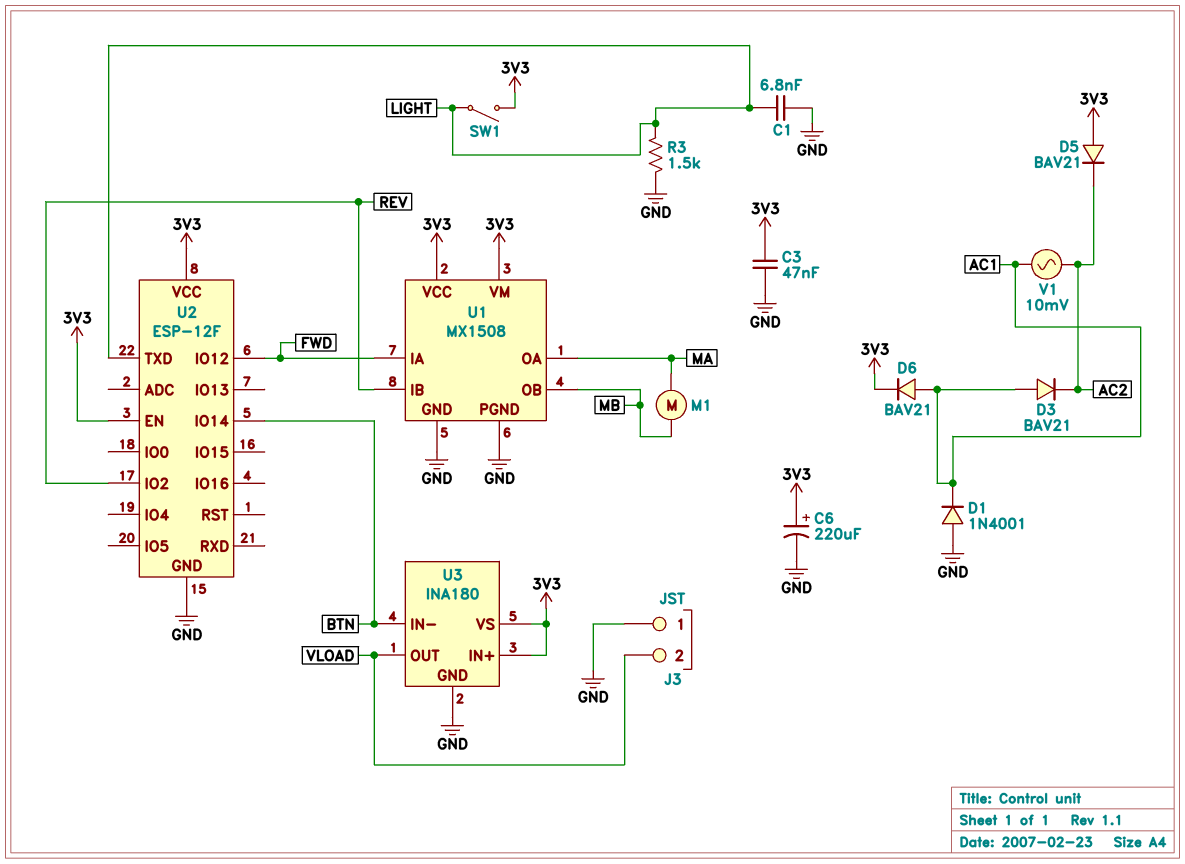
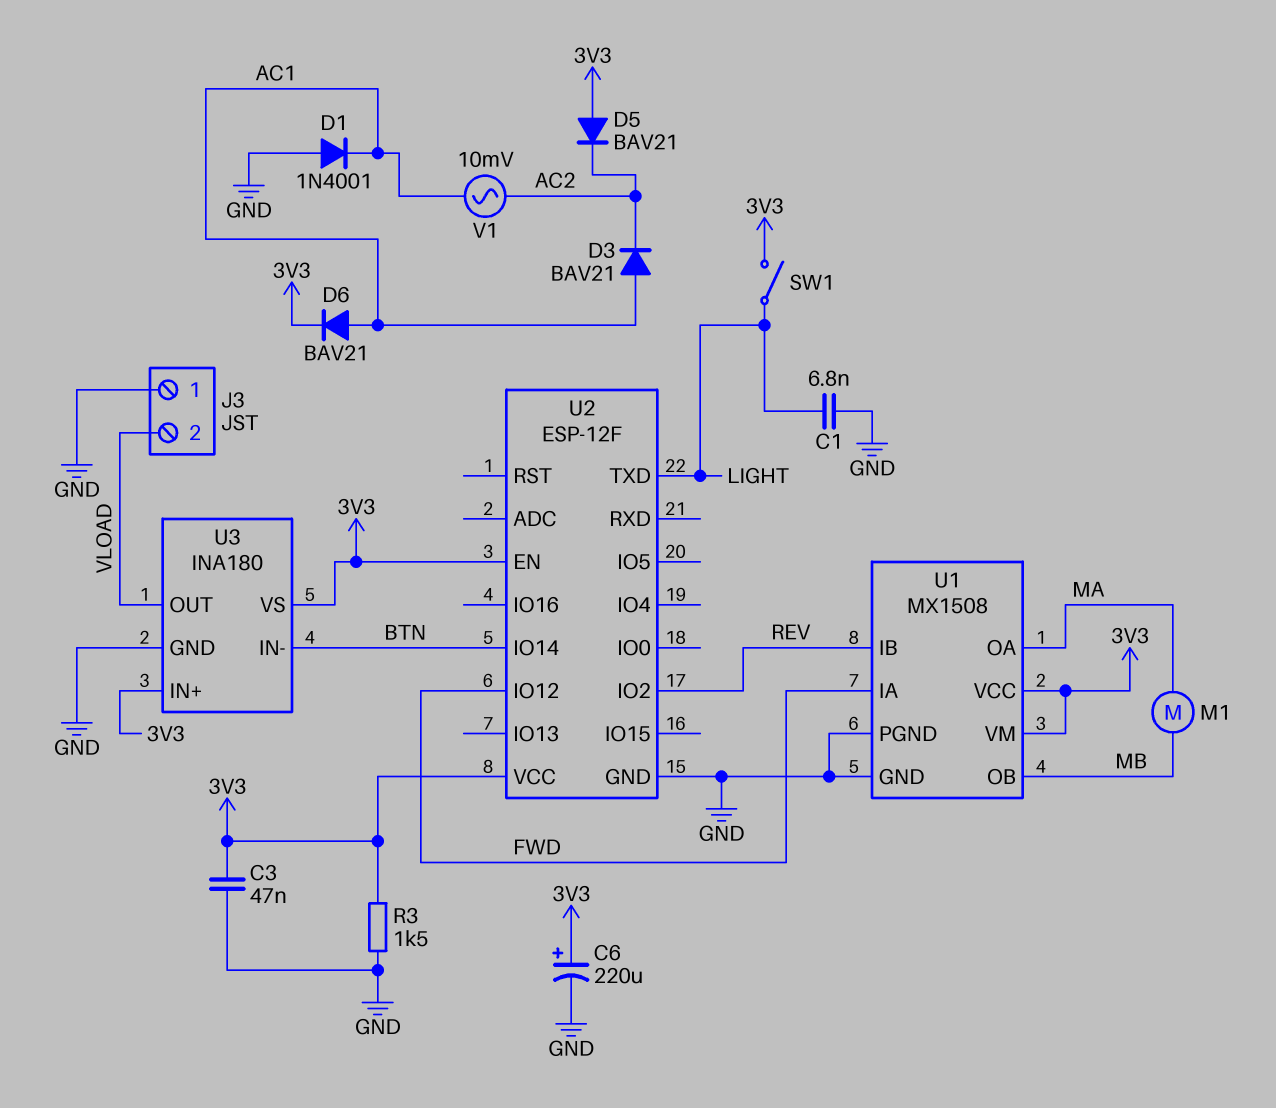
R3: 1.5k (GND, LIGHT) -> 1.5k (3V3, GND)

